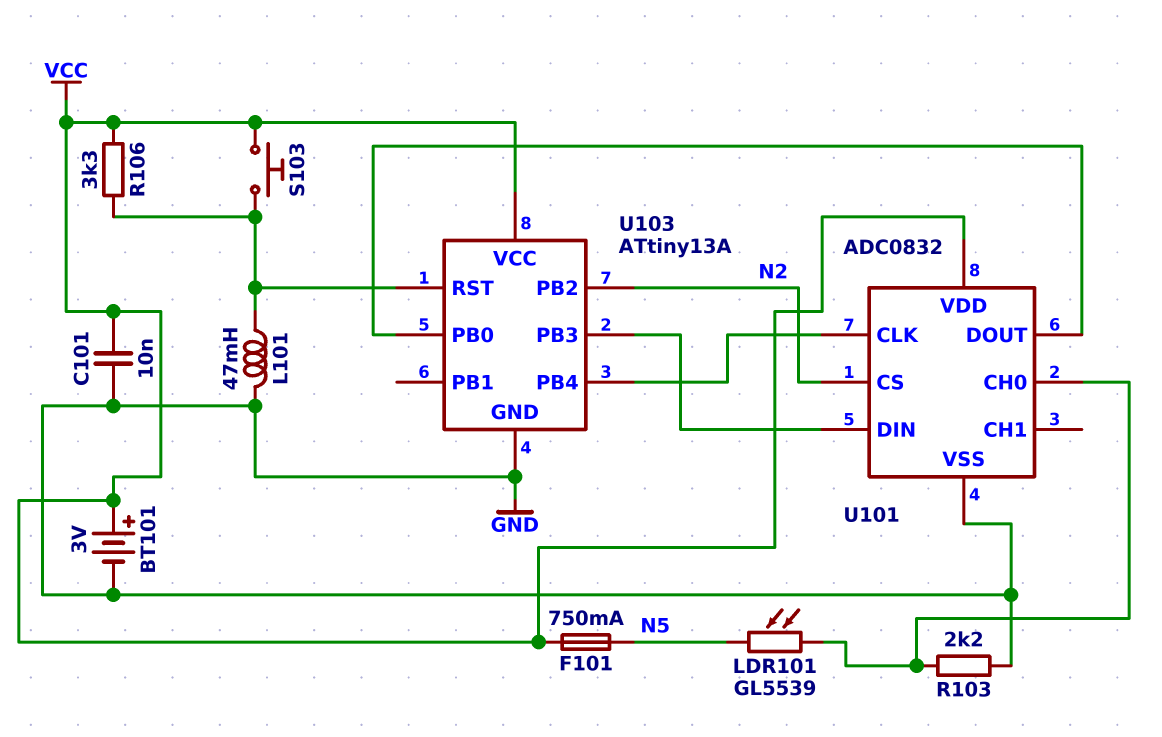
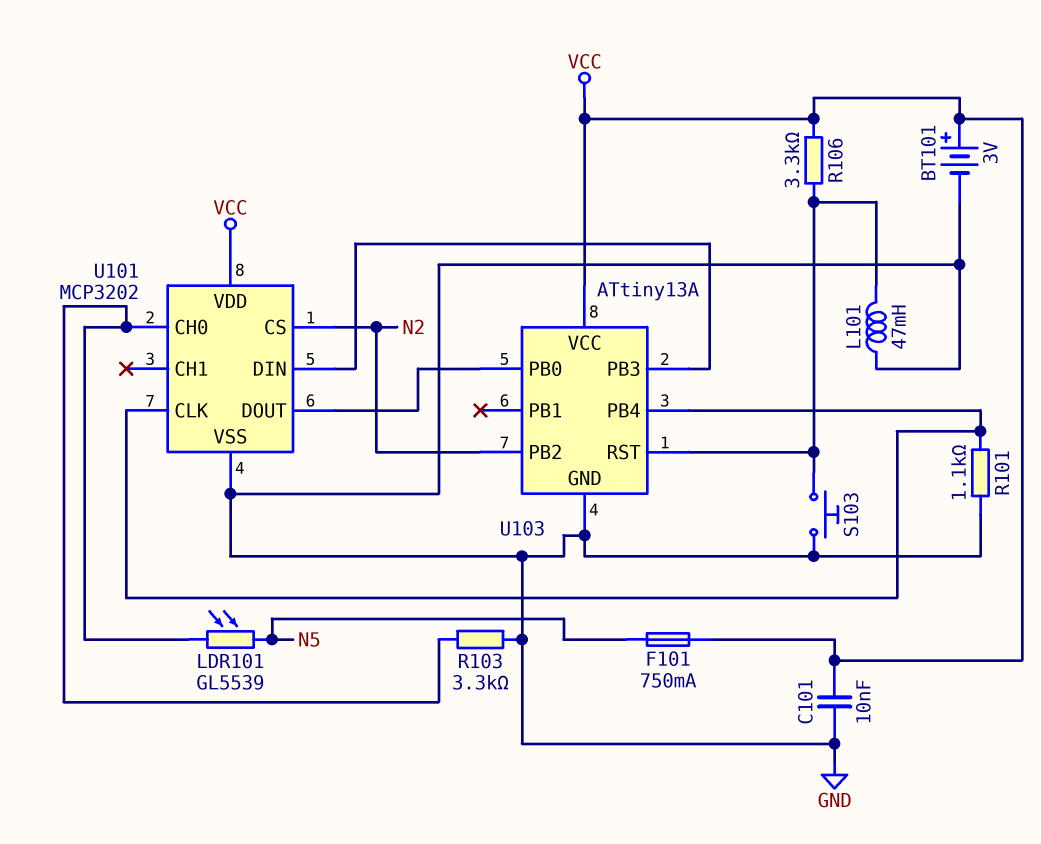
R101: none -> 1.1k (GND, U101/CLK)
R103: 2.2k (GND, U101/CH0) -> 3.3k (GND, U101/CH0)
S103: button (U103/RST, VCC) -> button (GND, U103/RST)
U101: ADC0832 -> MCP3202

